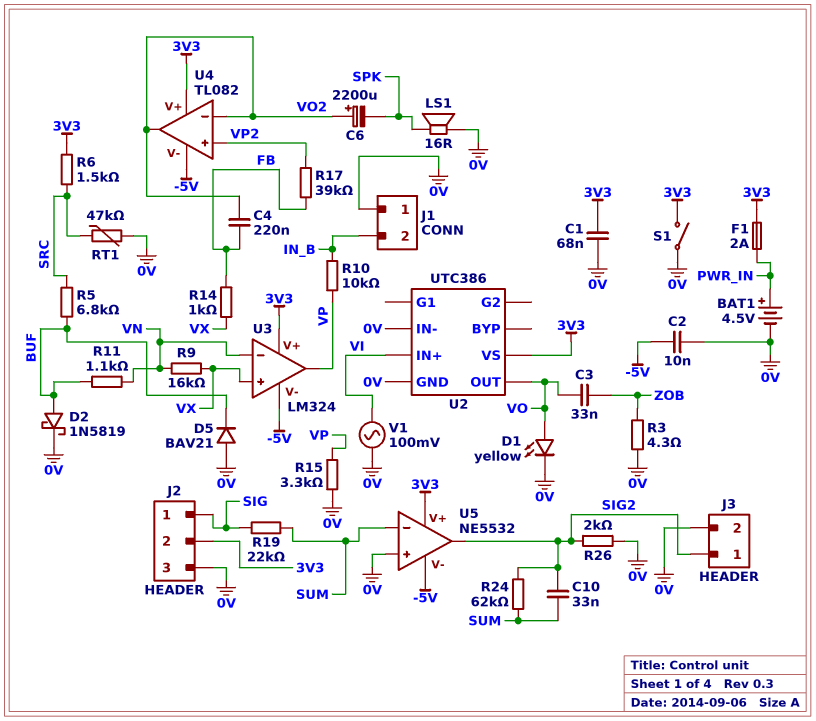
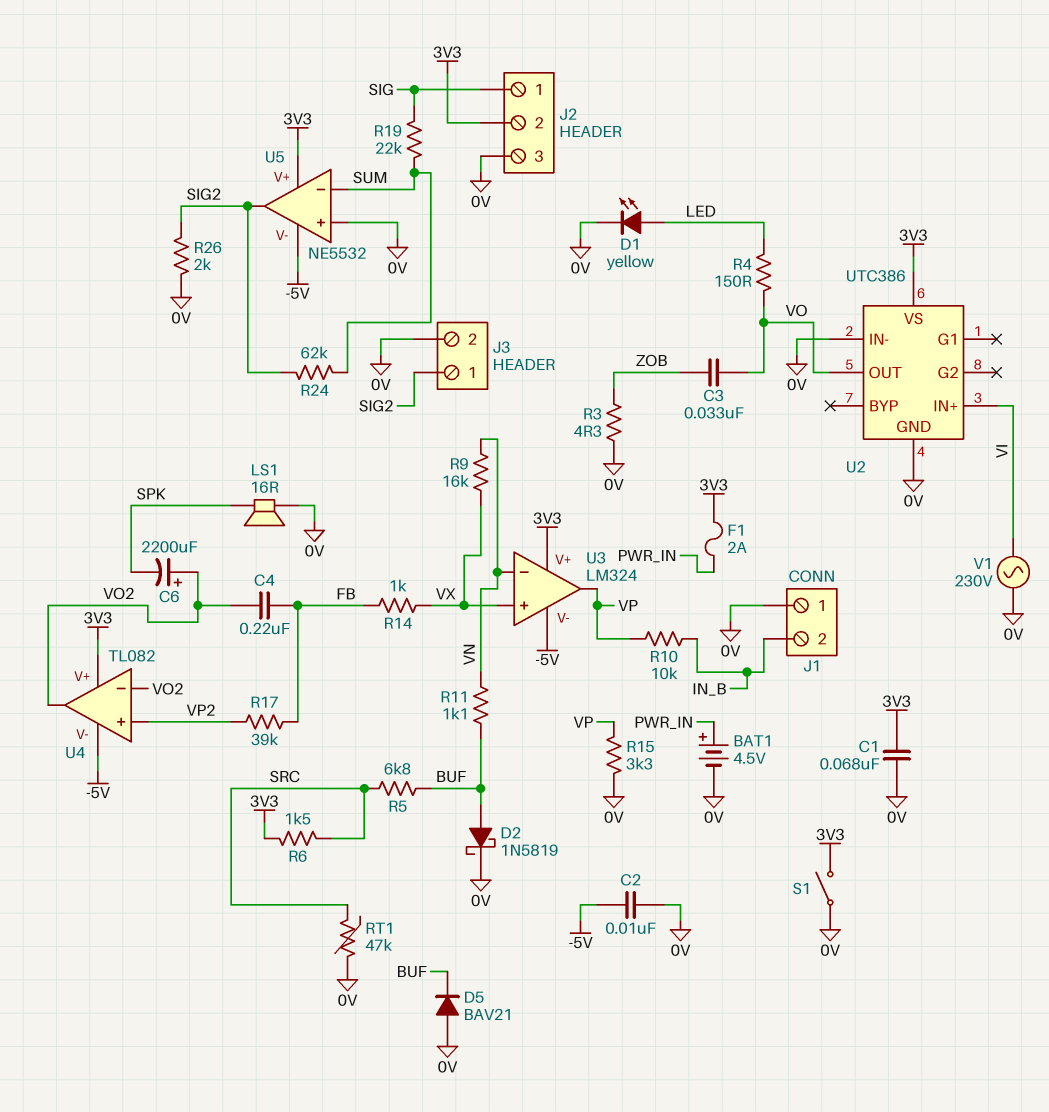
C10: 33nF (SIG2, SUM) -> none
D1: LED yellow (A VO, K 0V) -> LED yellow (A LED, K 0V)
R4: none -> 150 (LED, VO)
V1: AC 100mV (0V, VI) -> AC 230V (0V, VI)

